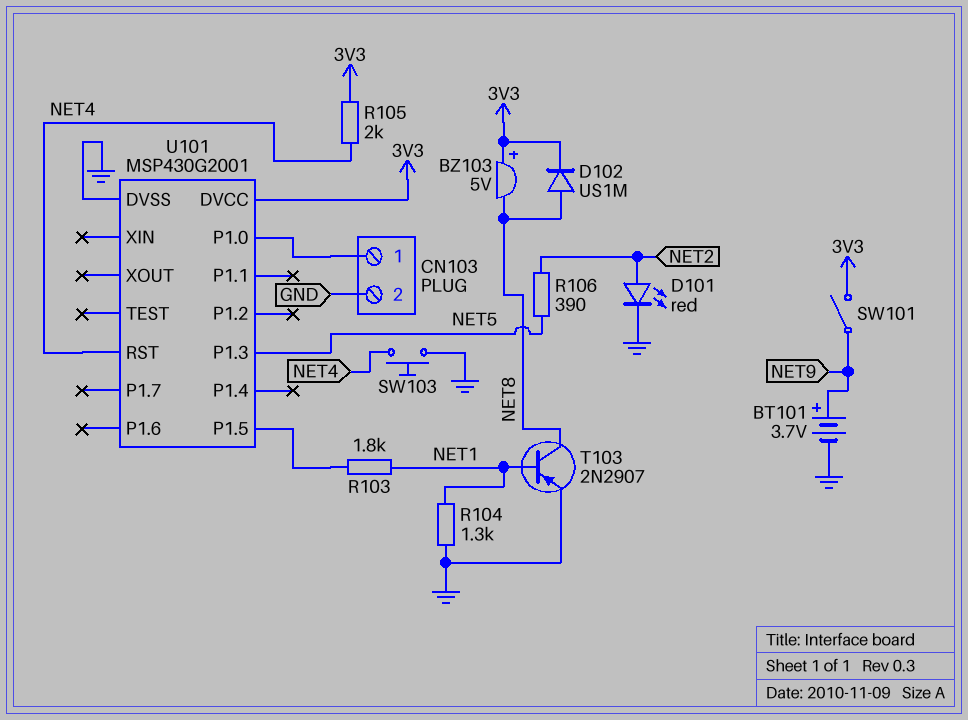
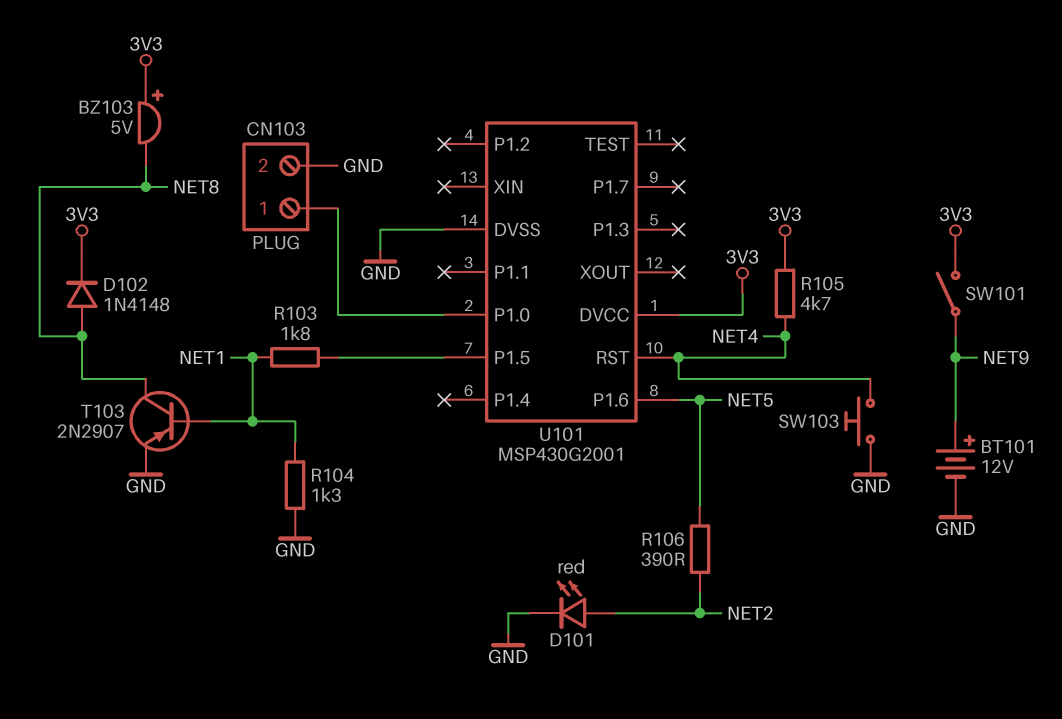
BT101: 3.7V (plus NET9, minus GND) -> 12V (plus NET9, minus GND)
D102: diode US1M (A NET8, K 3V3) -> diode 1N4148 (A NET8, K 3V3)
R105: 2k (3V3, NET4) -> 4.7k (3V3, NET4)
U101 pin P1.3: NET5 -> none
U101 pin P1.6: none -> NET5

